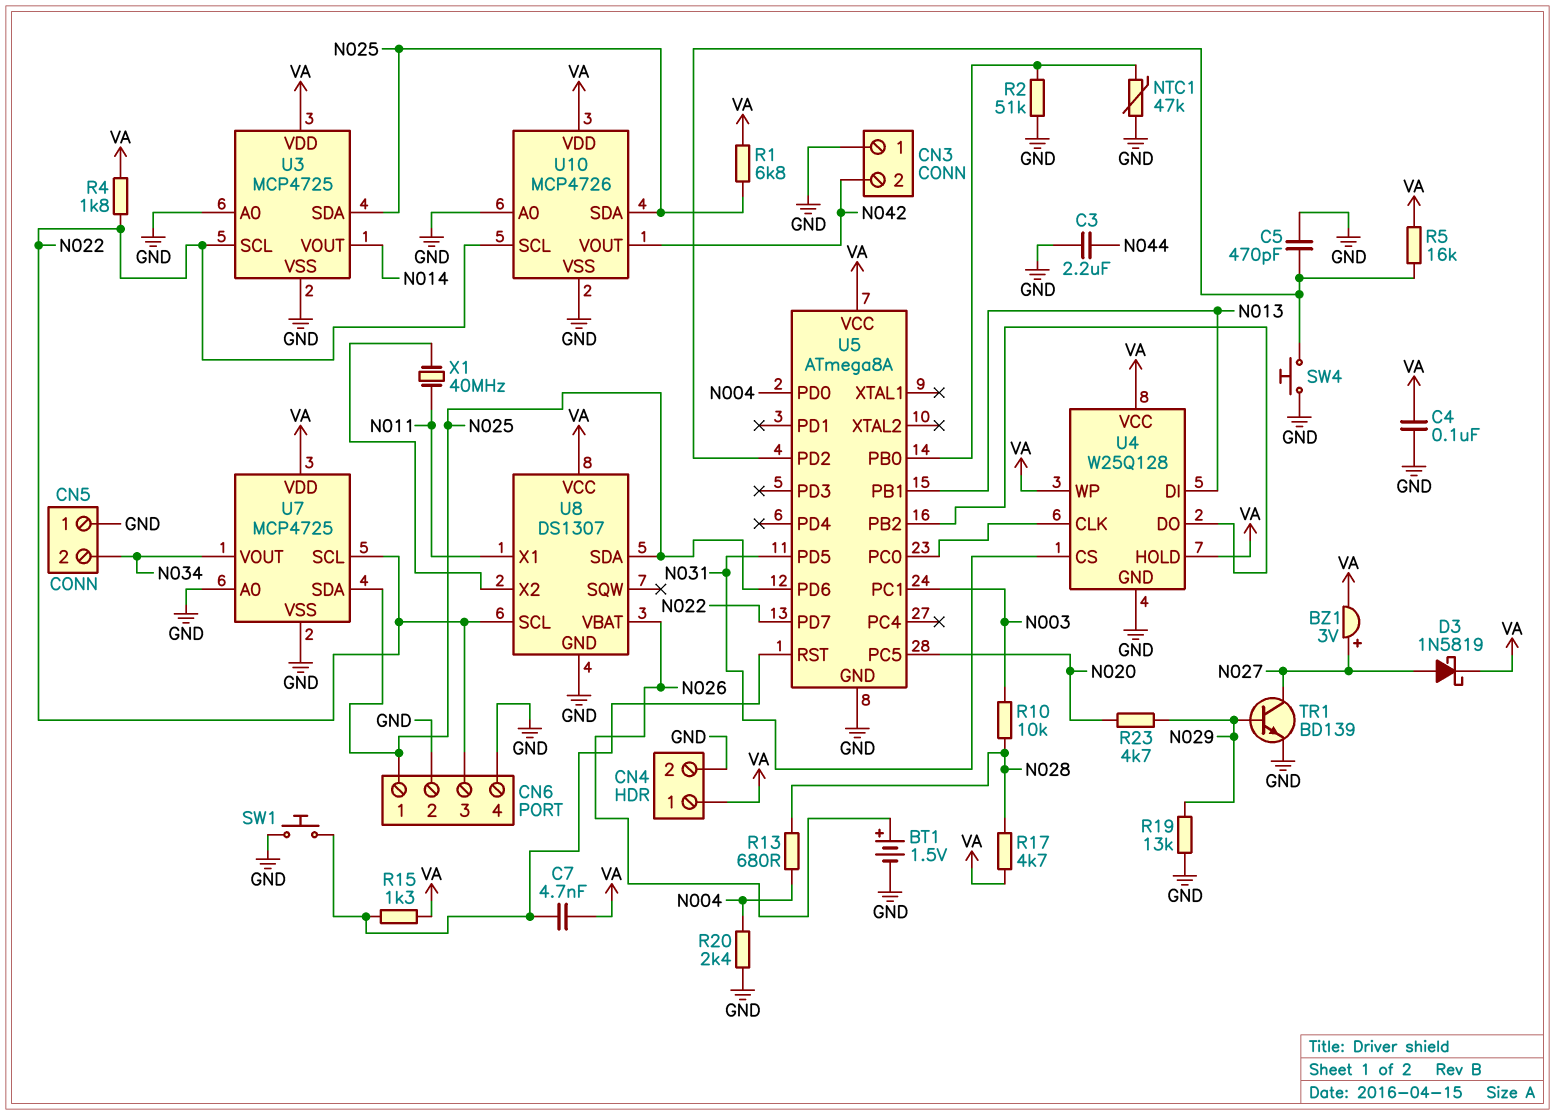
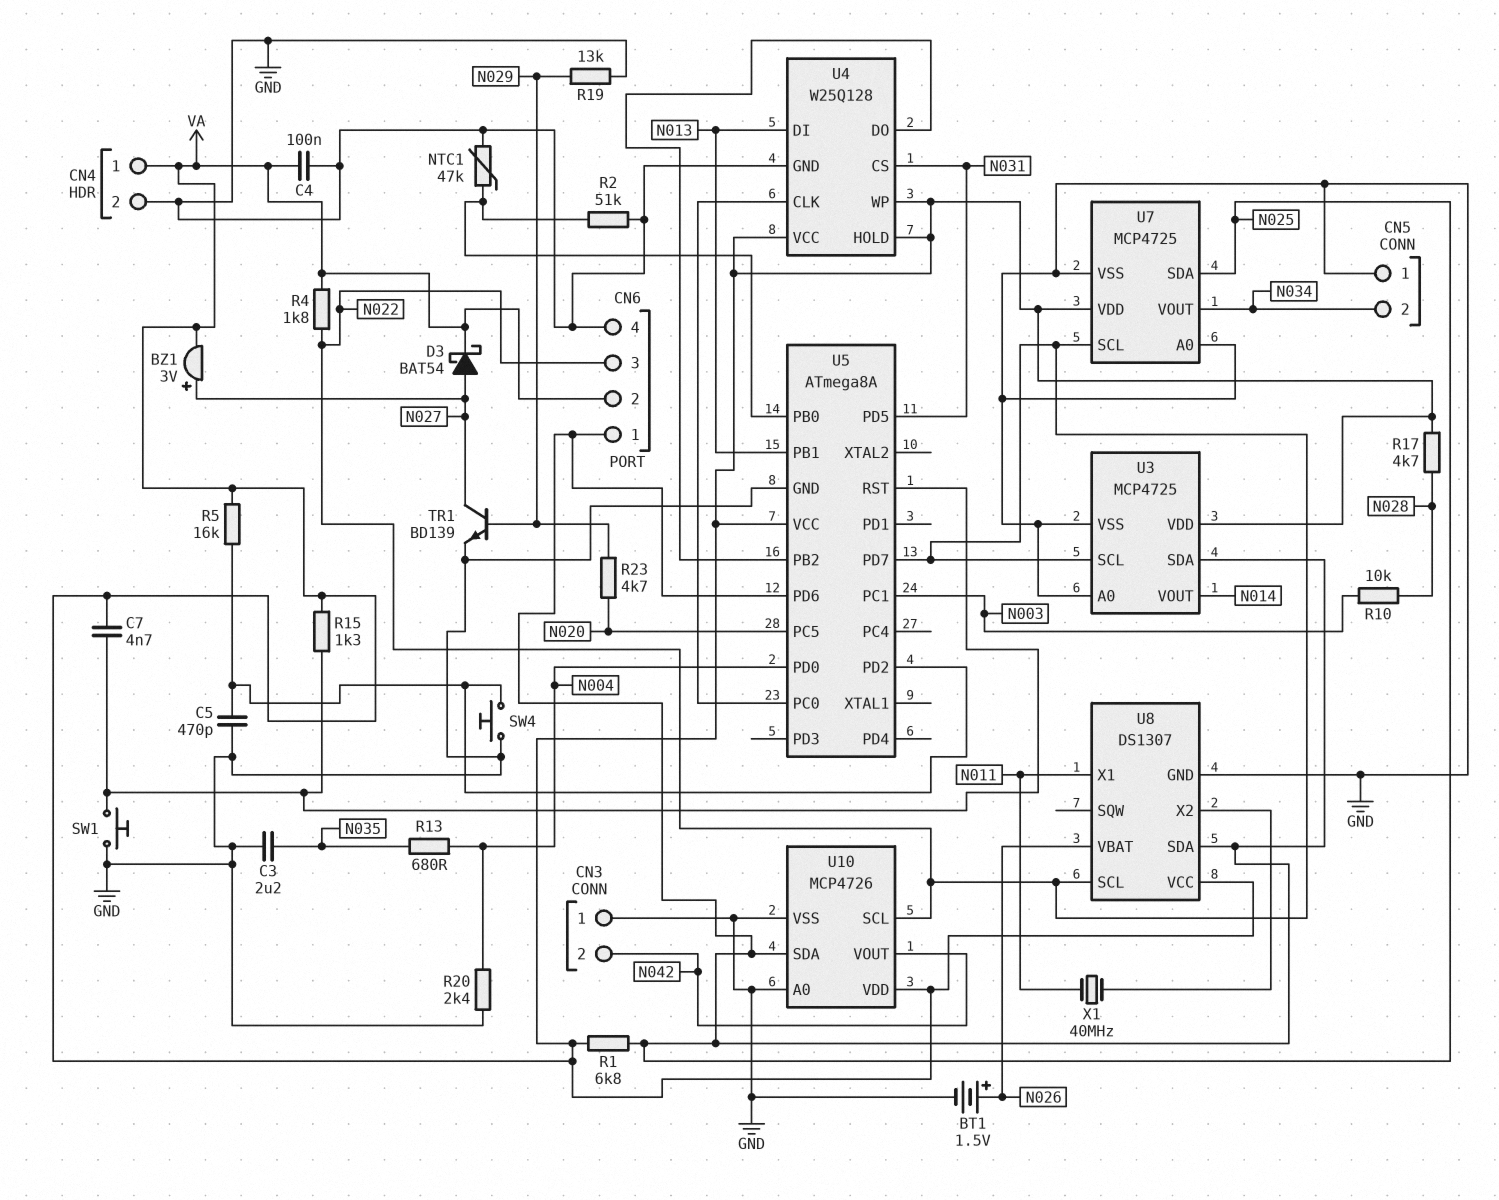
C3: 2.2uF (GND, N044) -> 2.2uF (GND, N035)
CN6 pin 2: GND -> VA
D3: schottky 1N5819 (A N027, K VA) -> schottky BAT54 (A N027, K VA)
R13: 680 (N004, N028) -> 680 (N004, N035)

